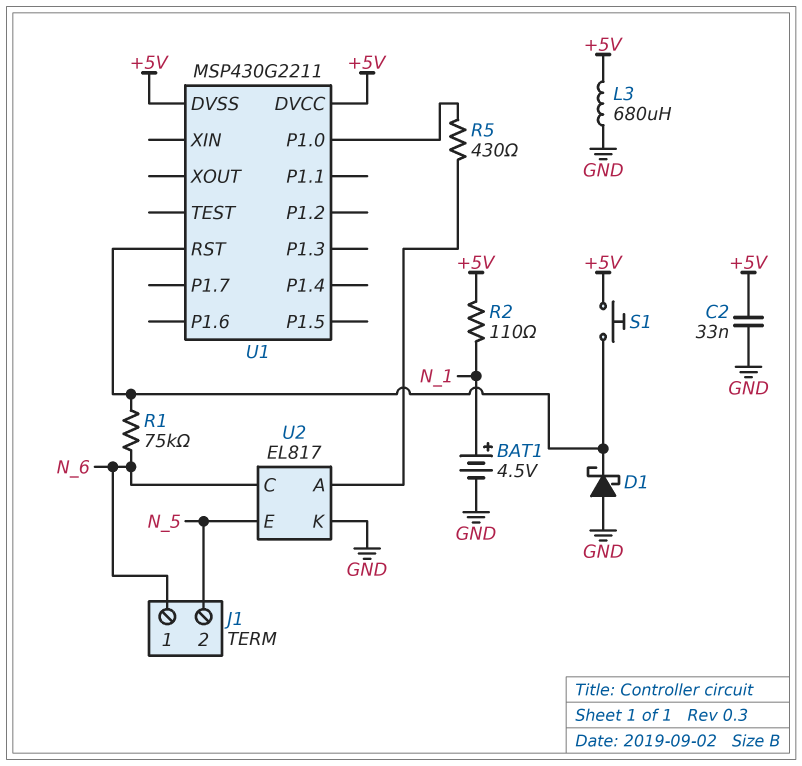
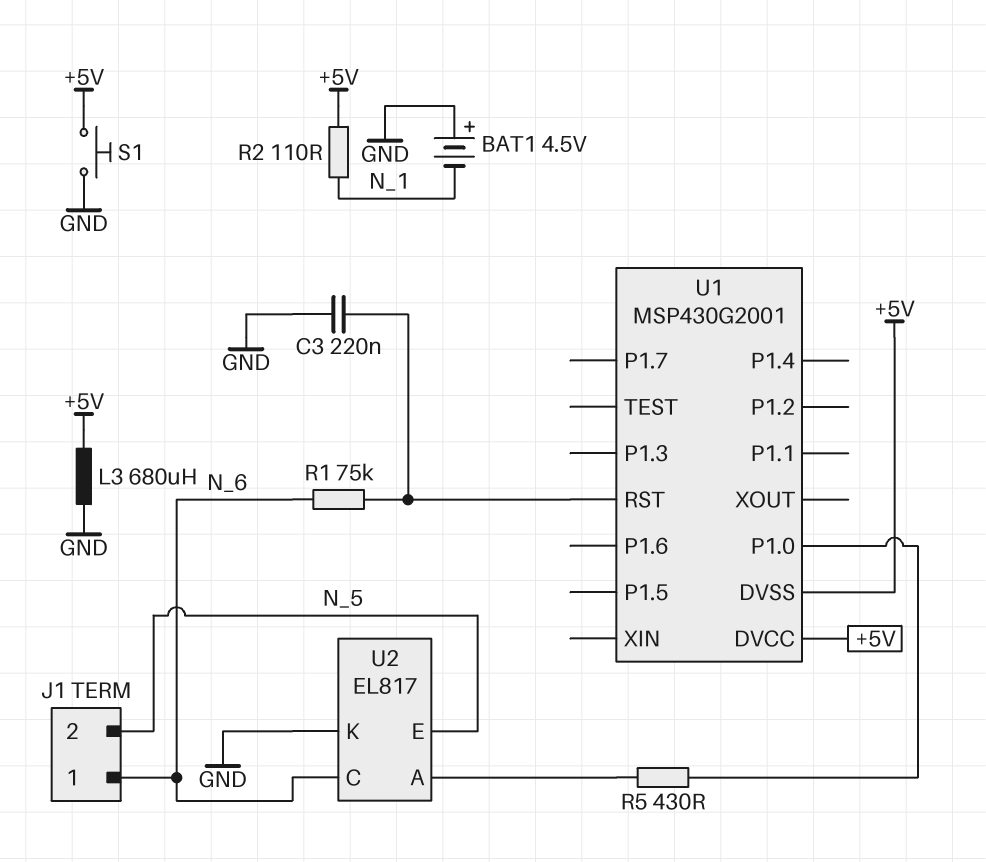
BAT1: 4.5V (plus N_1, minus GND) -> 4.5V (plus GND, minus N_1)
C2: 33nF (+5V, GND) -> none
C3: none -> 220nF (GND, U1/RST)
D1: schottky (A GND, K U1/RST) -> none
S1: button (+5V, U1/RST) -> button (+5V, GND)
U1: MSP430G2211 -> MSP430G2001

